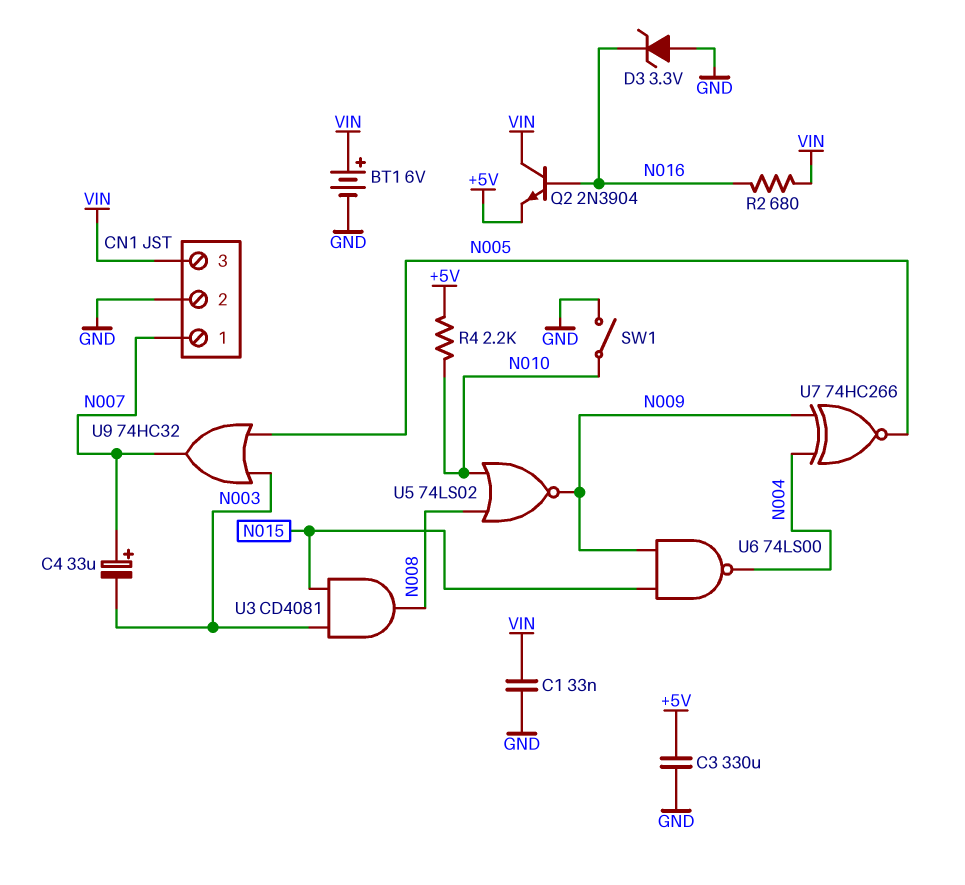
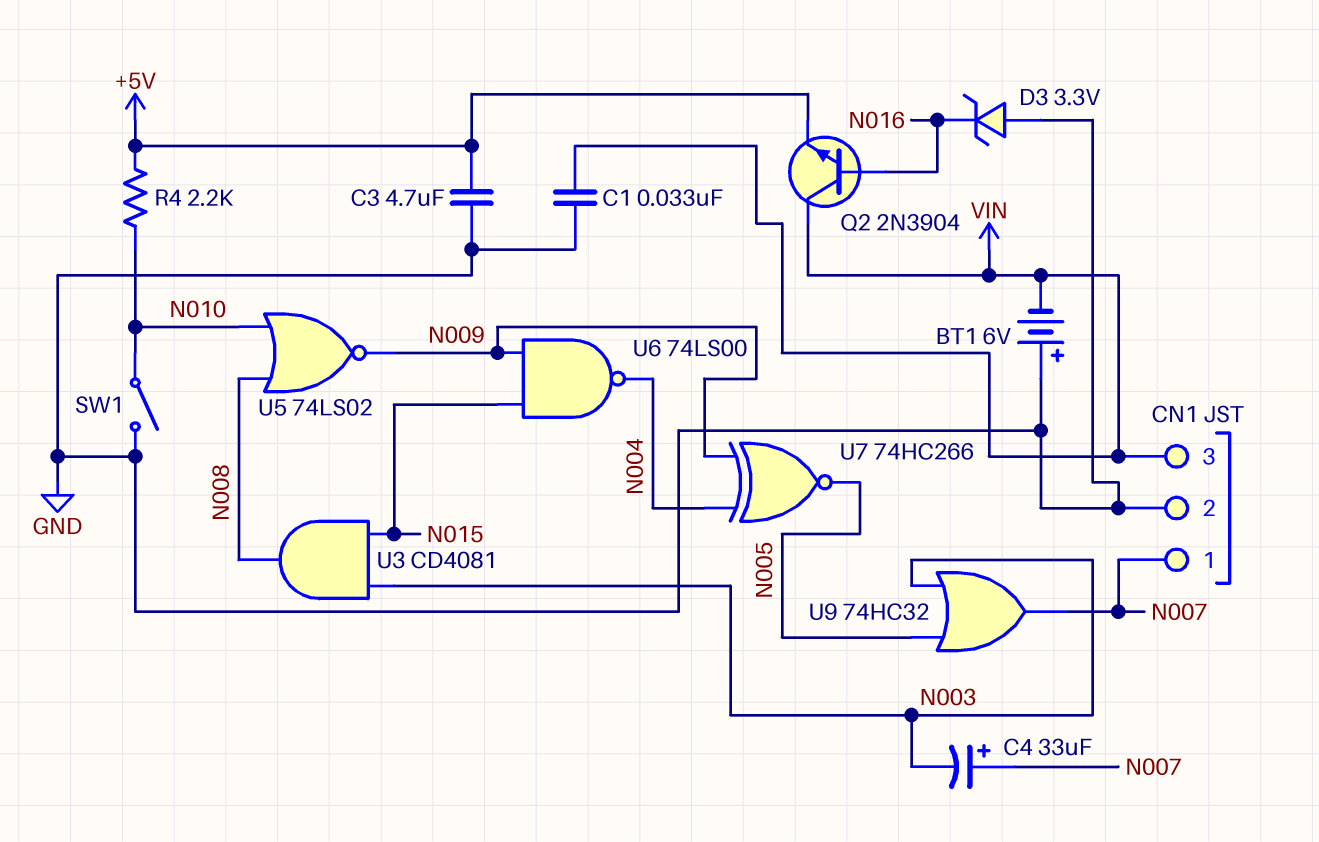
BT1: 6V (plus VIN, minus GND) -> 6V (plus GND, minus VIN)
C3: 330uF (+5V, GND) -> 4.7uF (+5V, GND)
R2: 680 (N016, VIN) -> none

